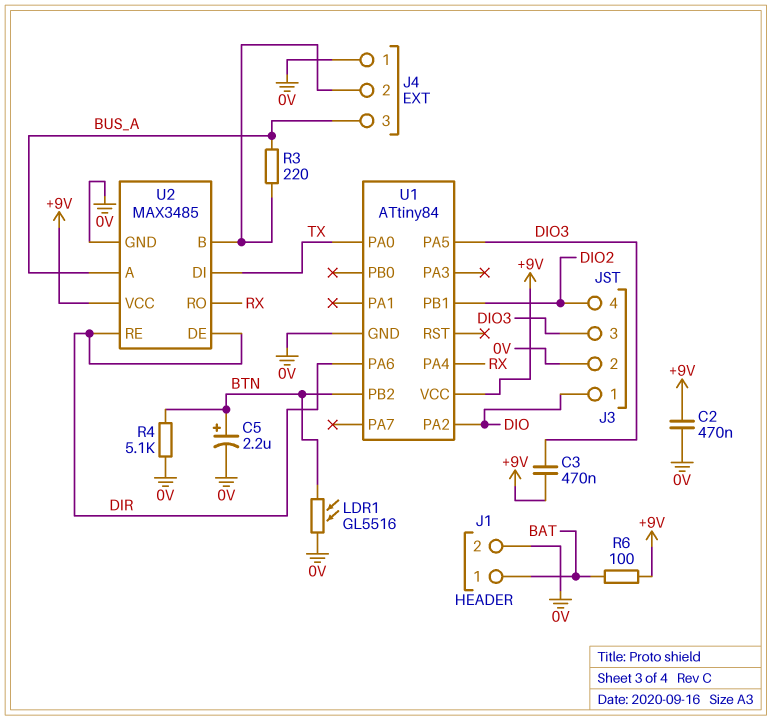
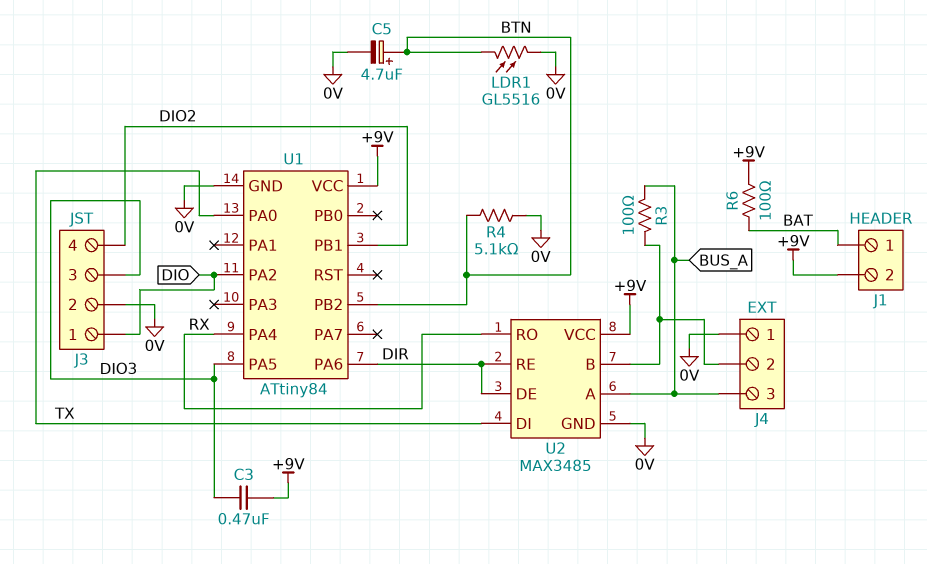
C2: 470nF (+9V, 0V) -> none
C5: 2.2uF (plus BTN, minus 0V) -> 4.7uF (plus BTN, minus 0V)
J1 pin 2: 0V -> +9V
R3: 220 (BUS_A, J4/2) -> 100 (BUS_A, J4/2)

